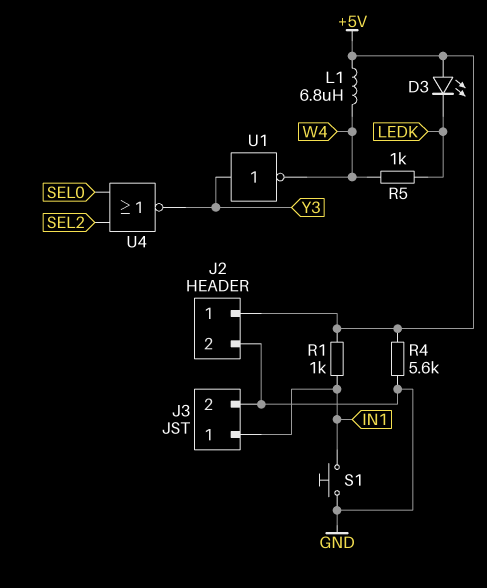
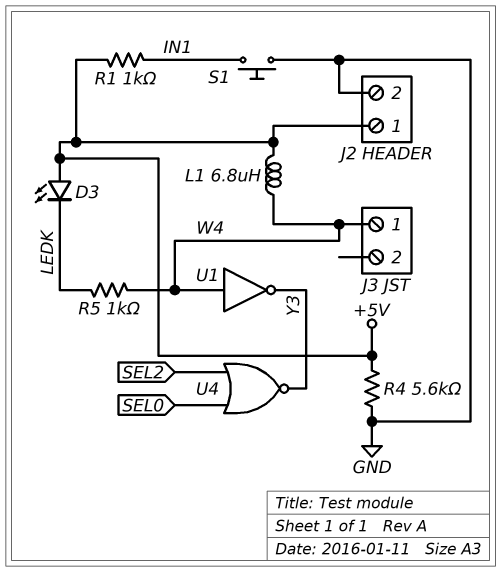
J3 pin 1: IN1 -> W4
J3 pin 2: GND -> none
U1: NOT (in Y3, out W4) -> NOT (in W4, out Y3)

